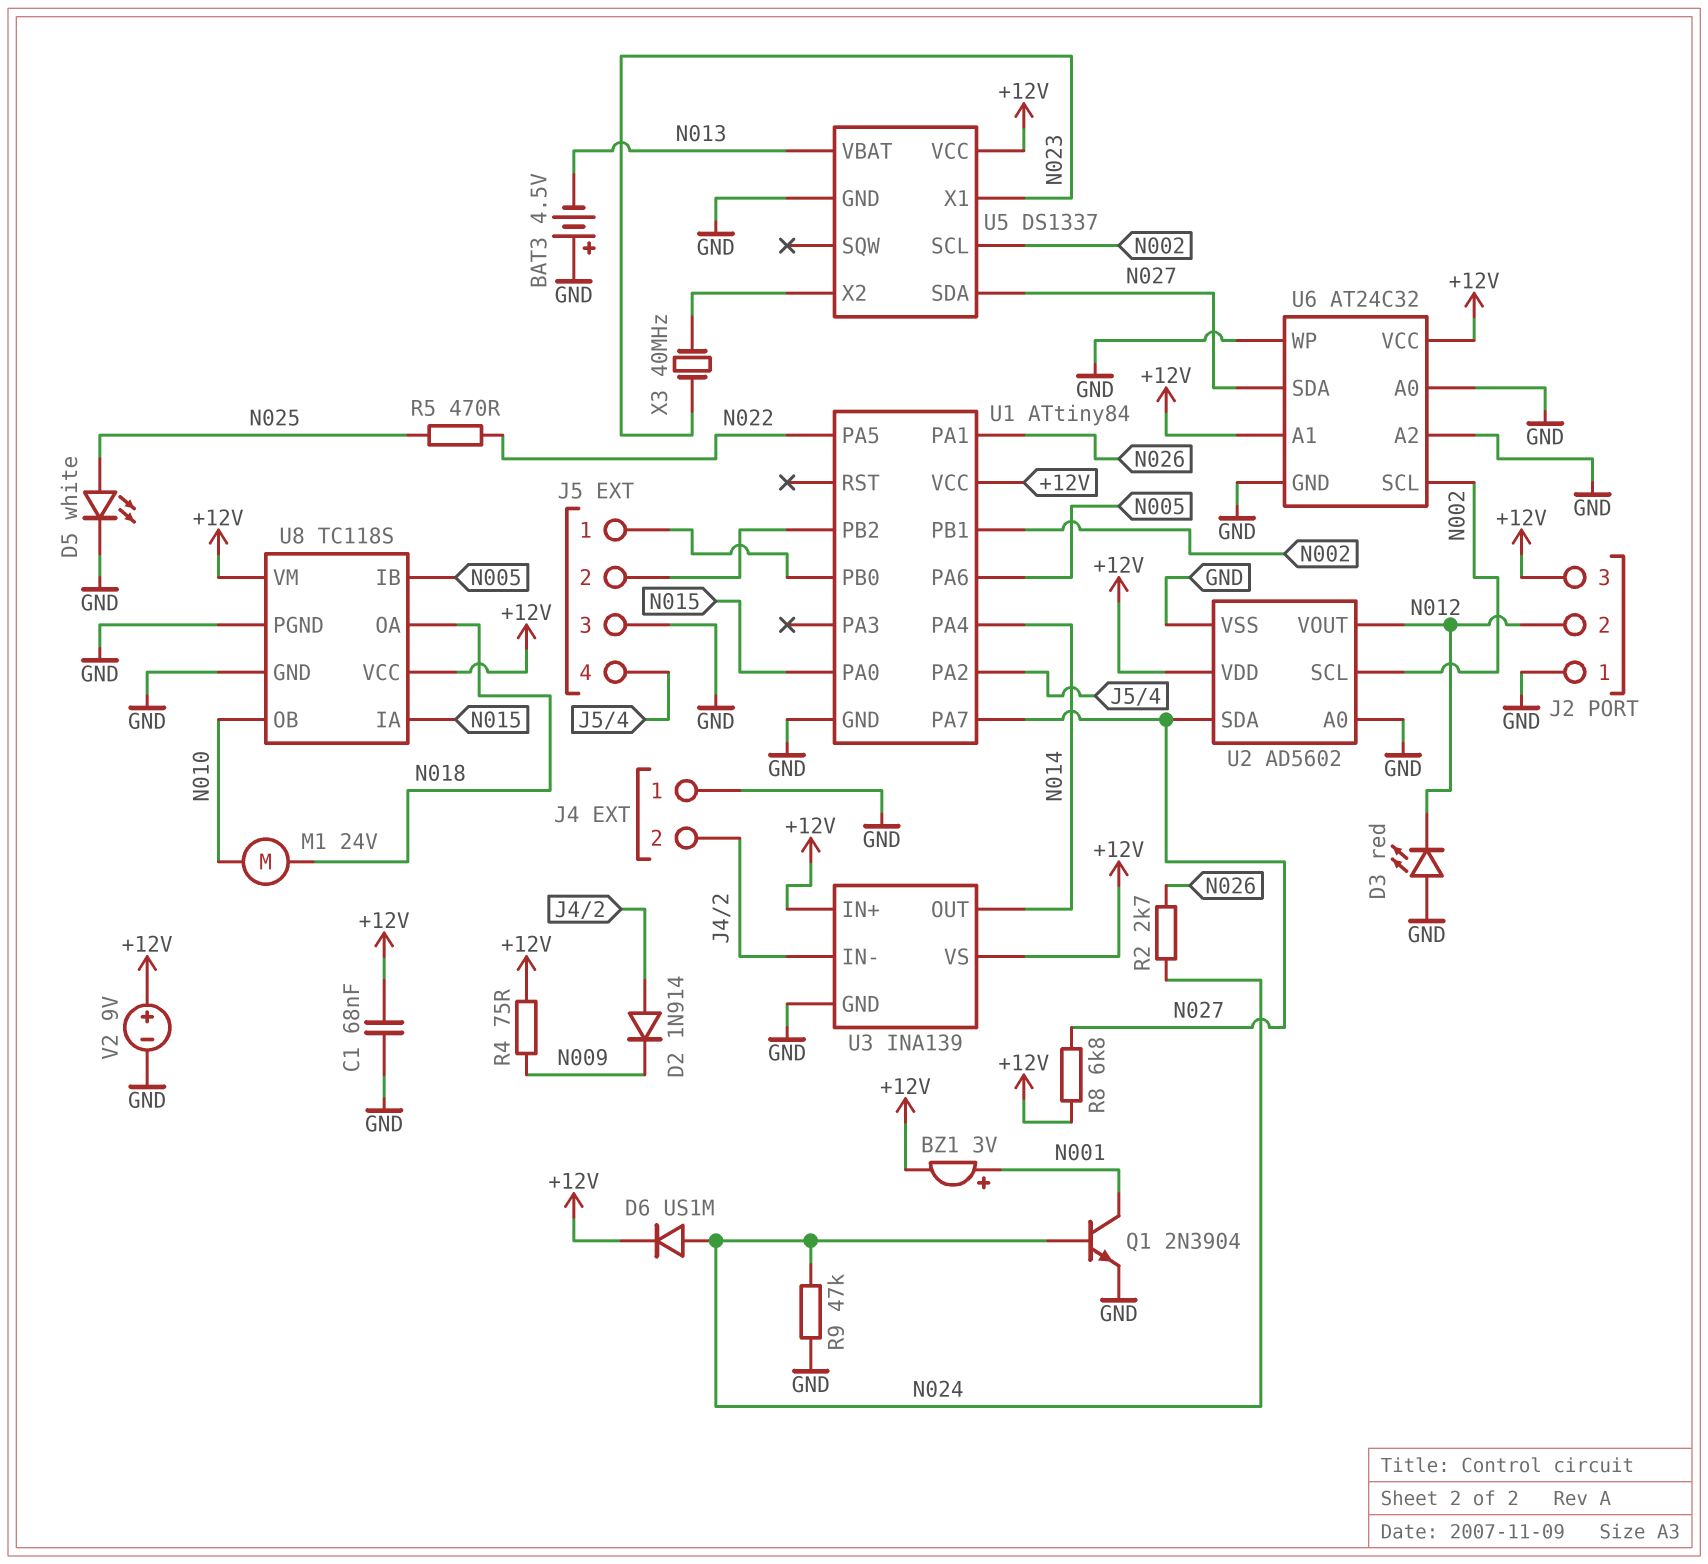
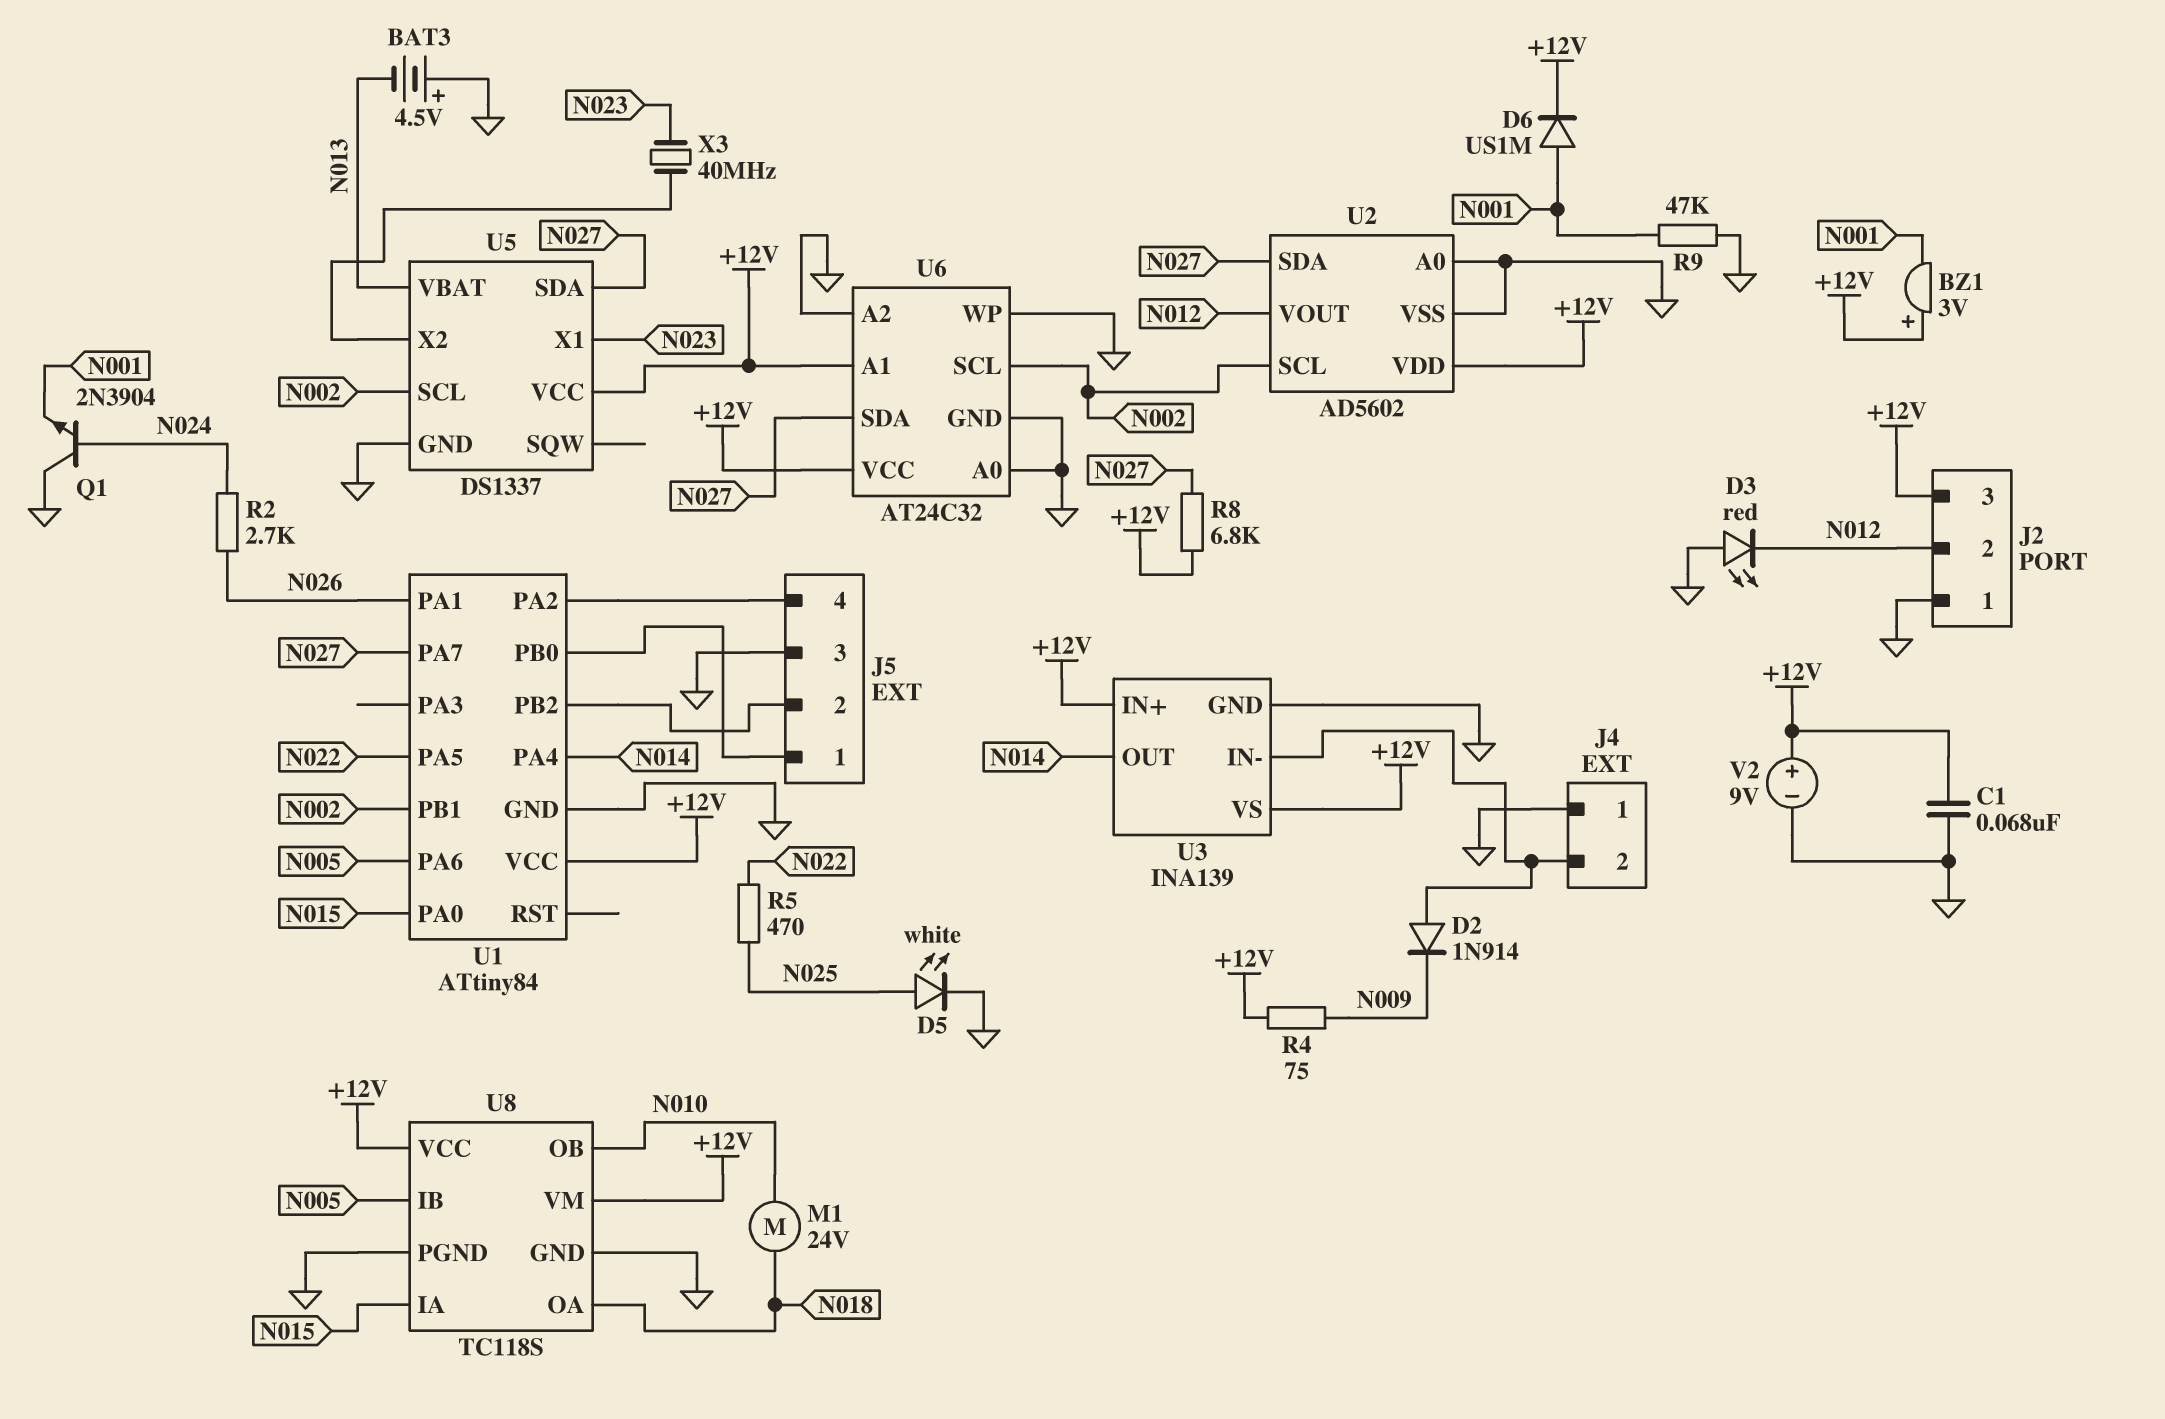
BZ1: buzzer 3V (plus N001, minus +12V) -> buzzer 3V (plus +12V, minus N001)
D6: diode US1M (A N024, K +12V) -> diode US1M (A N001, K +12V)
Q1: NPN 2N3904 (B N024, C N001, E GND) -> NPN 2N3904 (B N024, C GND, E N001)
R9: 47k (GND, N024) -> 47k (GND, N001)

